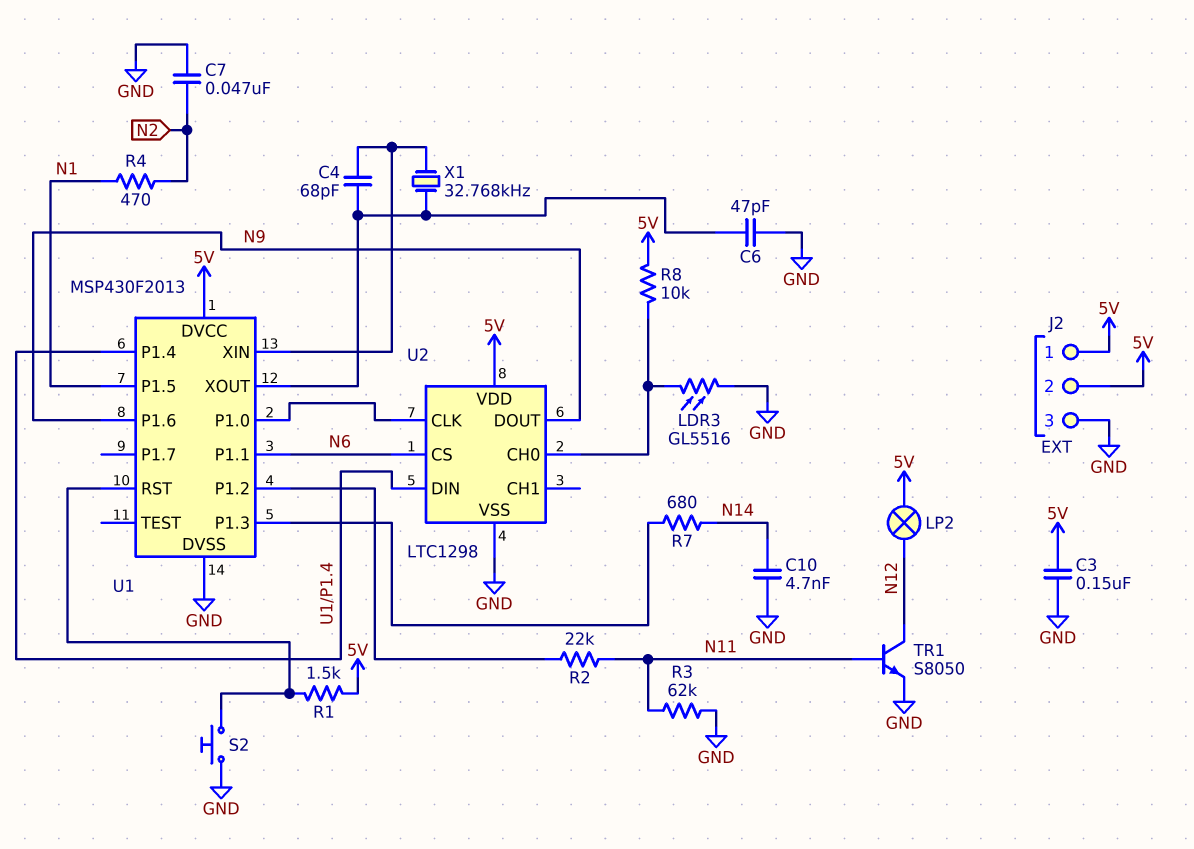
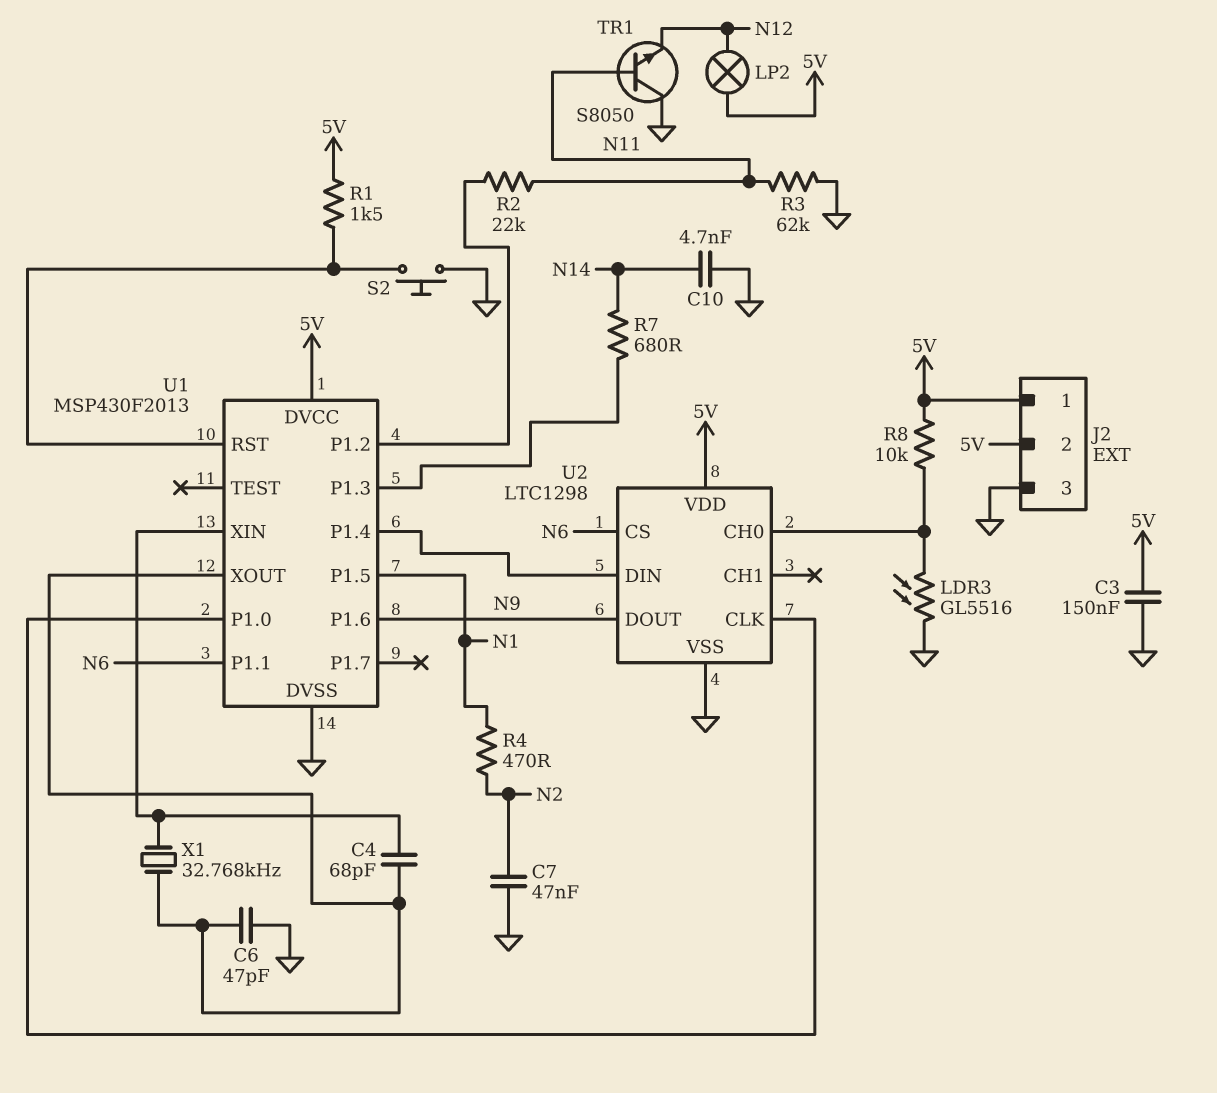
TR1: NPN S8050 (B N11, C N12, E GND) -> NPN S8050 (B N11, C GND, E N12)

